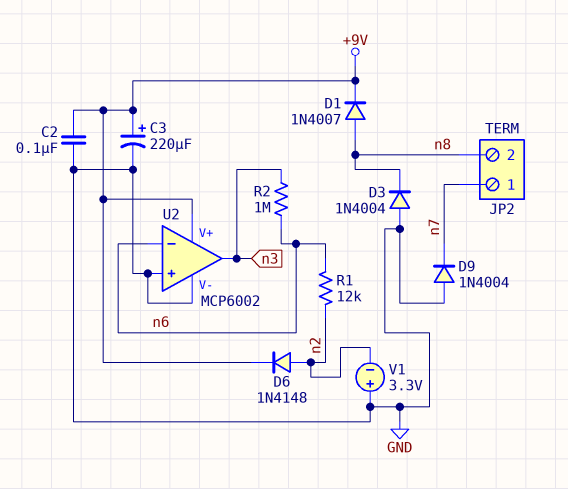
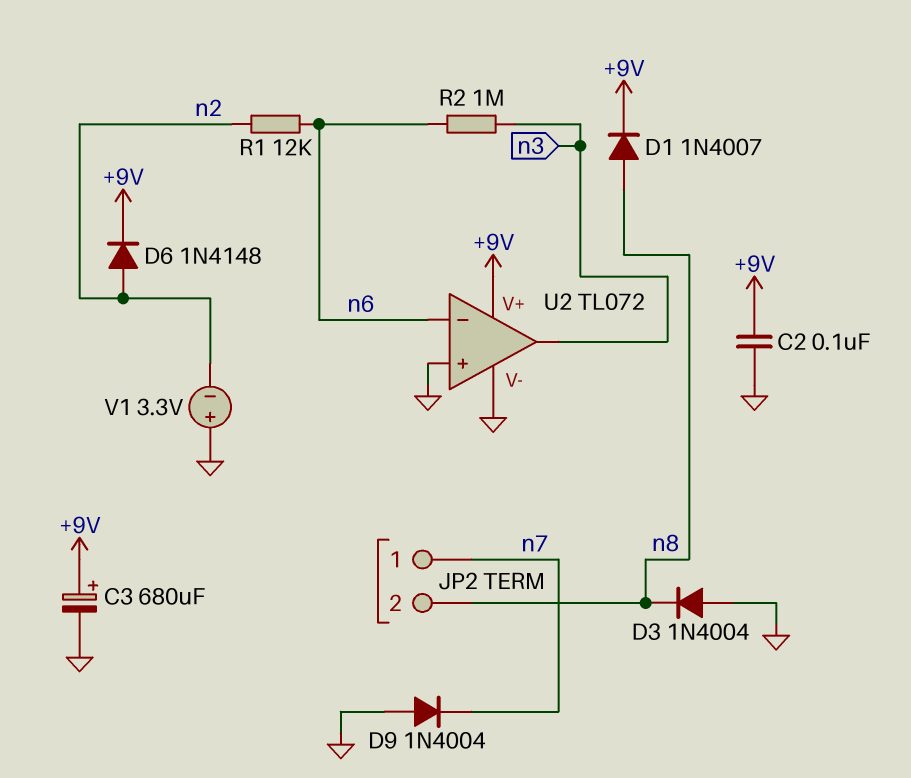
C3: 220uF (plus +9V, minus GND) -> 680uF (plus +9V, minus GND)
U2: MCP6002 -> TL072

